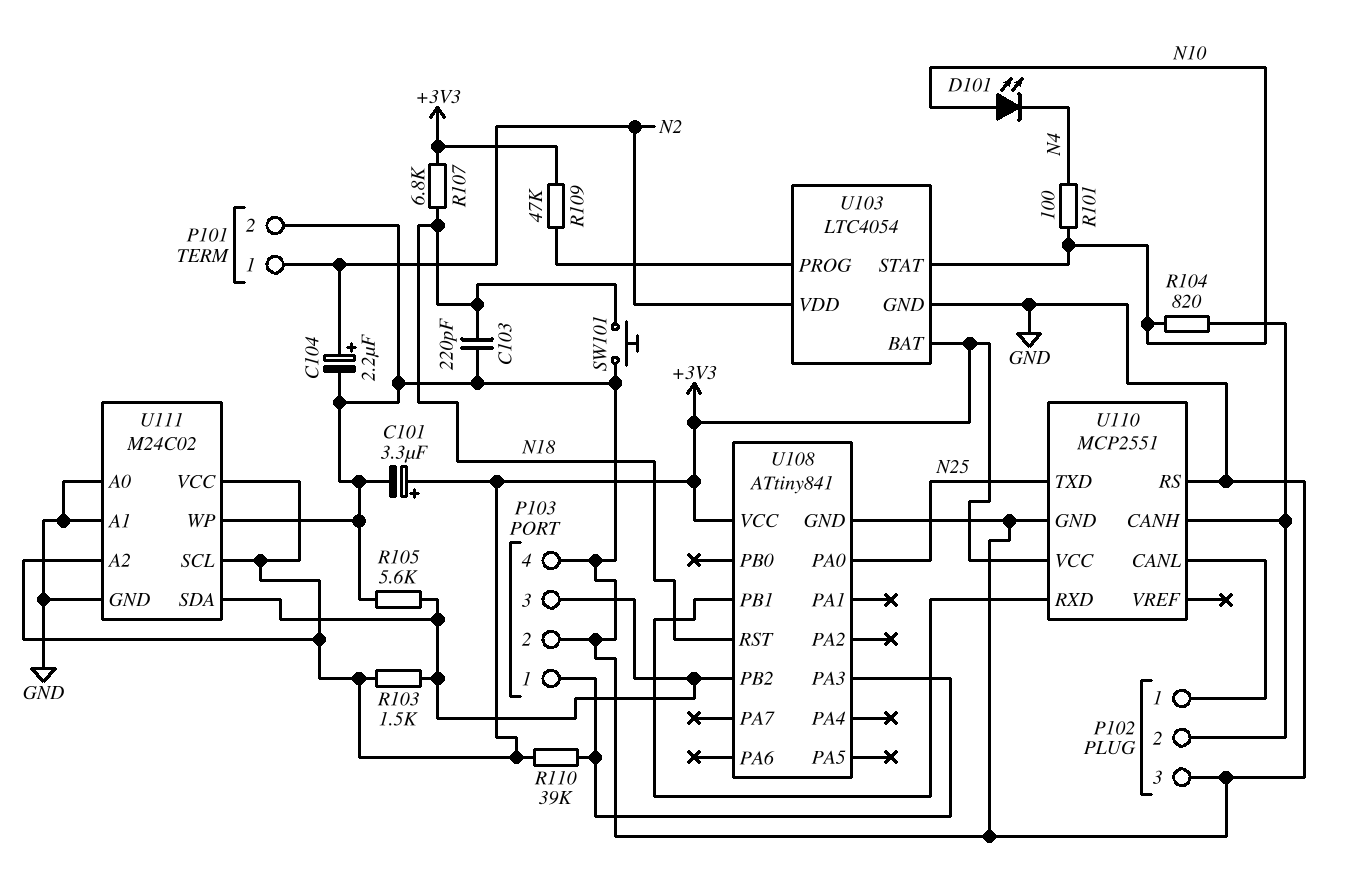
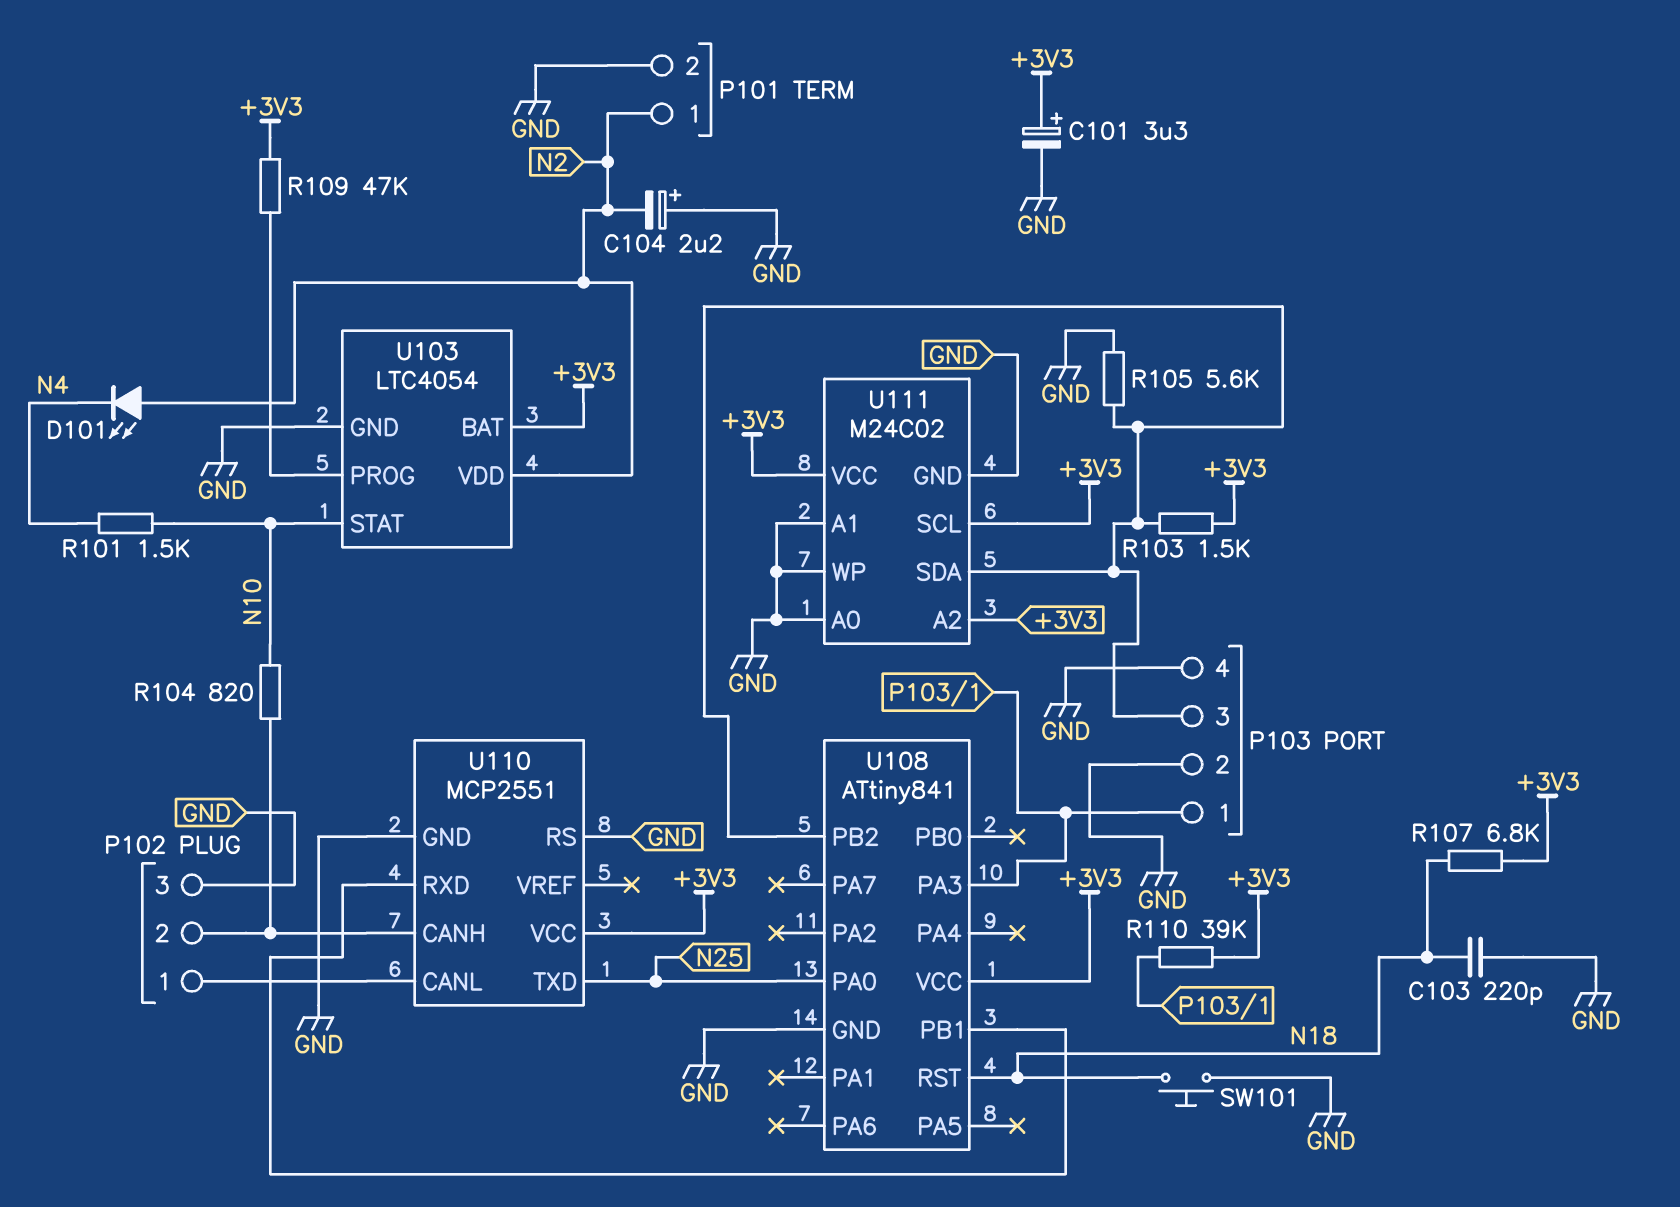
C104: 2.2uF (plus N2, minus GND) -> 2.2uF (plus GND, minus N2)
D101: LED (A N10, K N4) -> LED (A N2, K N4)
R101: 100 (N4, N10) -> 1.5k (N4, N10)

